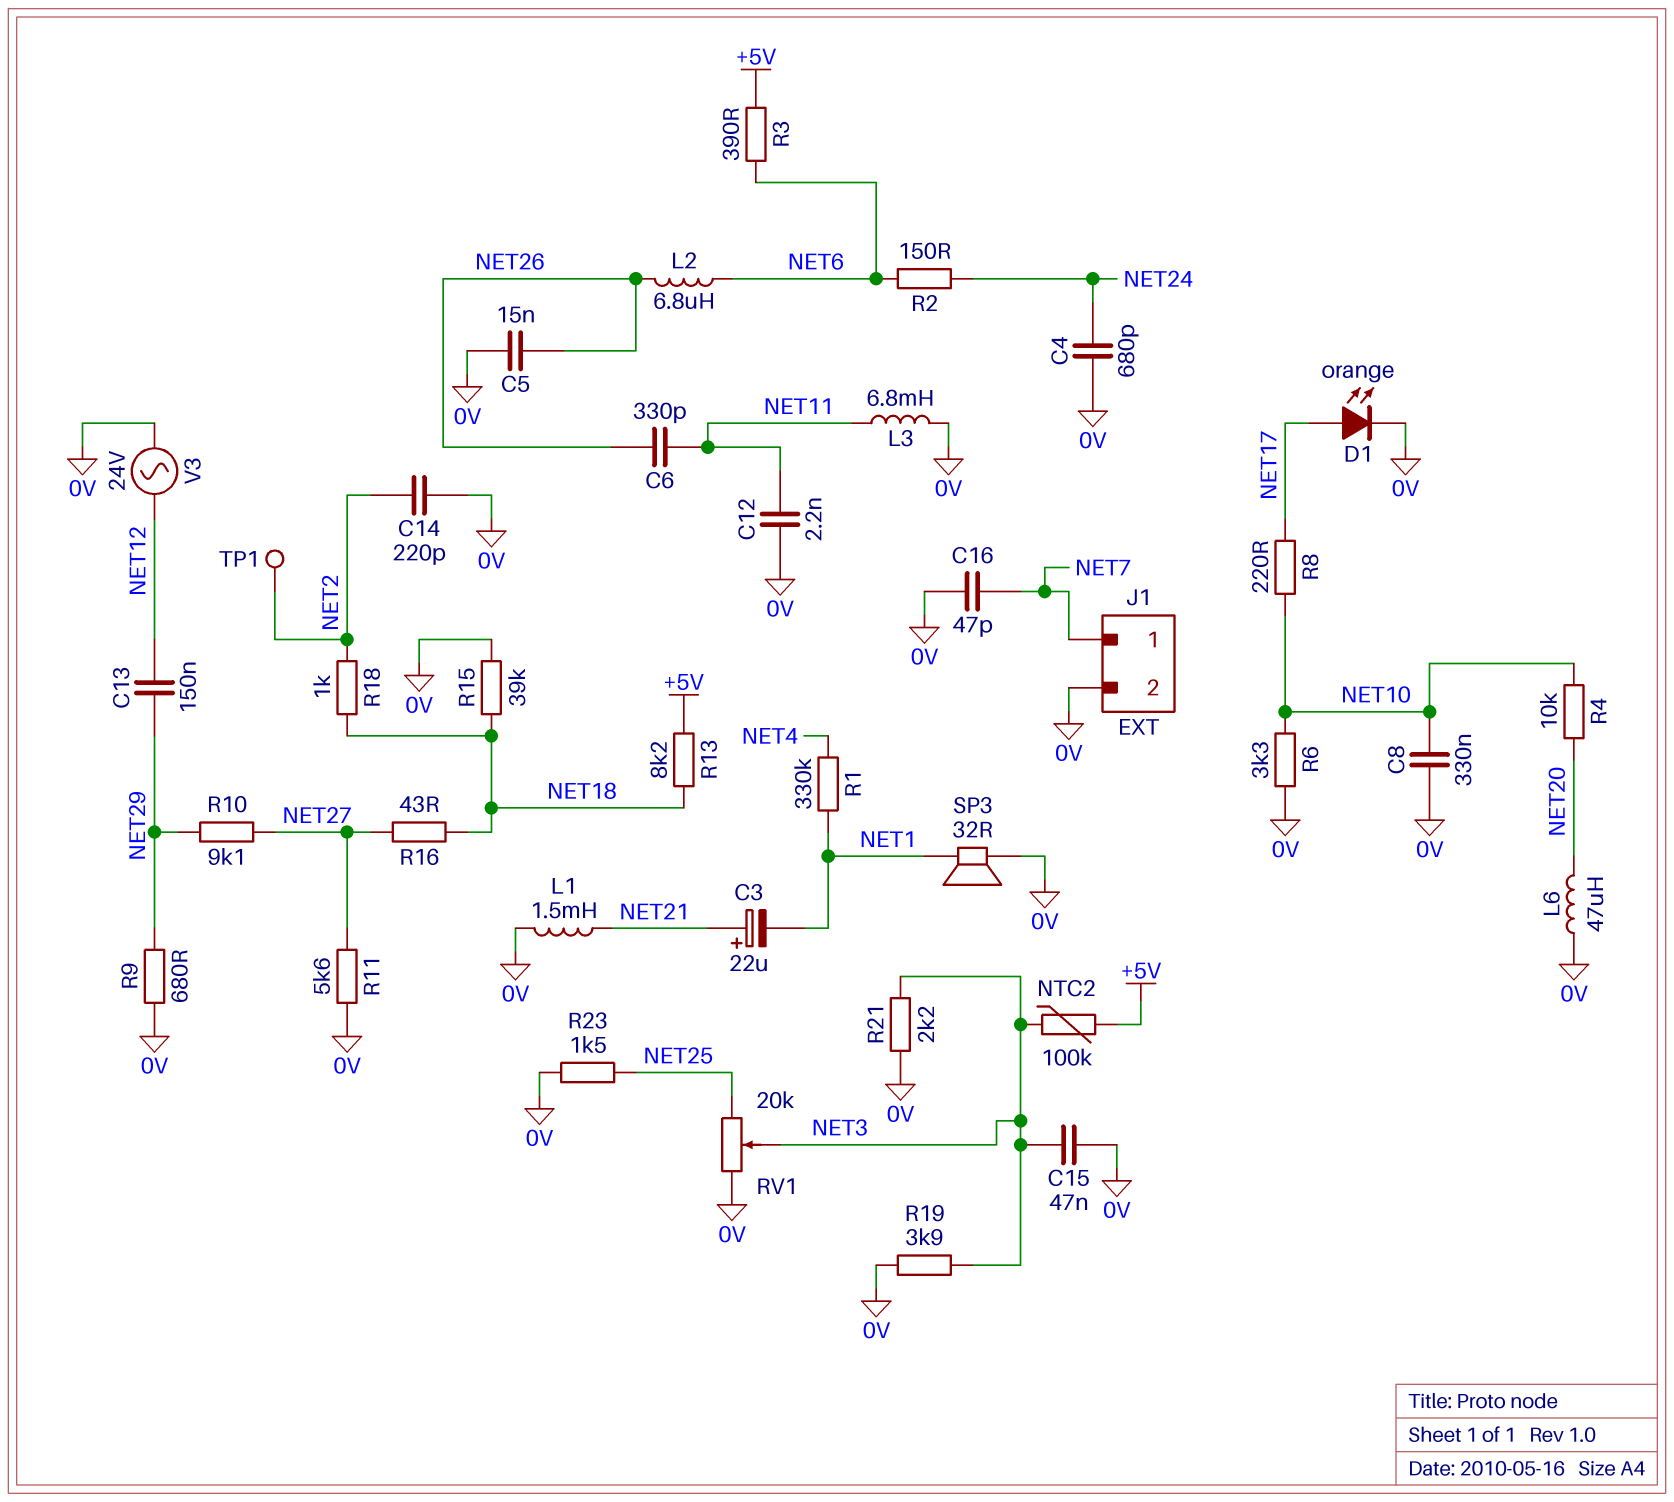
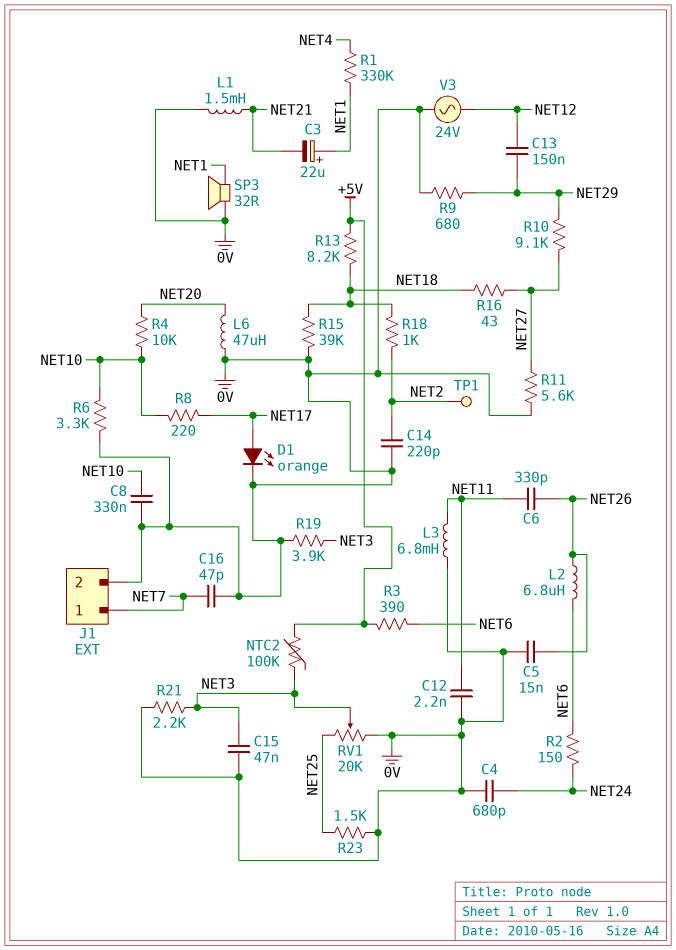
C3: 22uF (plus NET21, minus NET1) -> 22uF (plus NET1, minus NET21)

